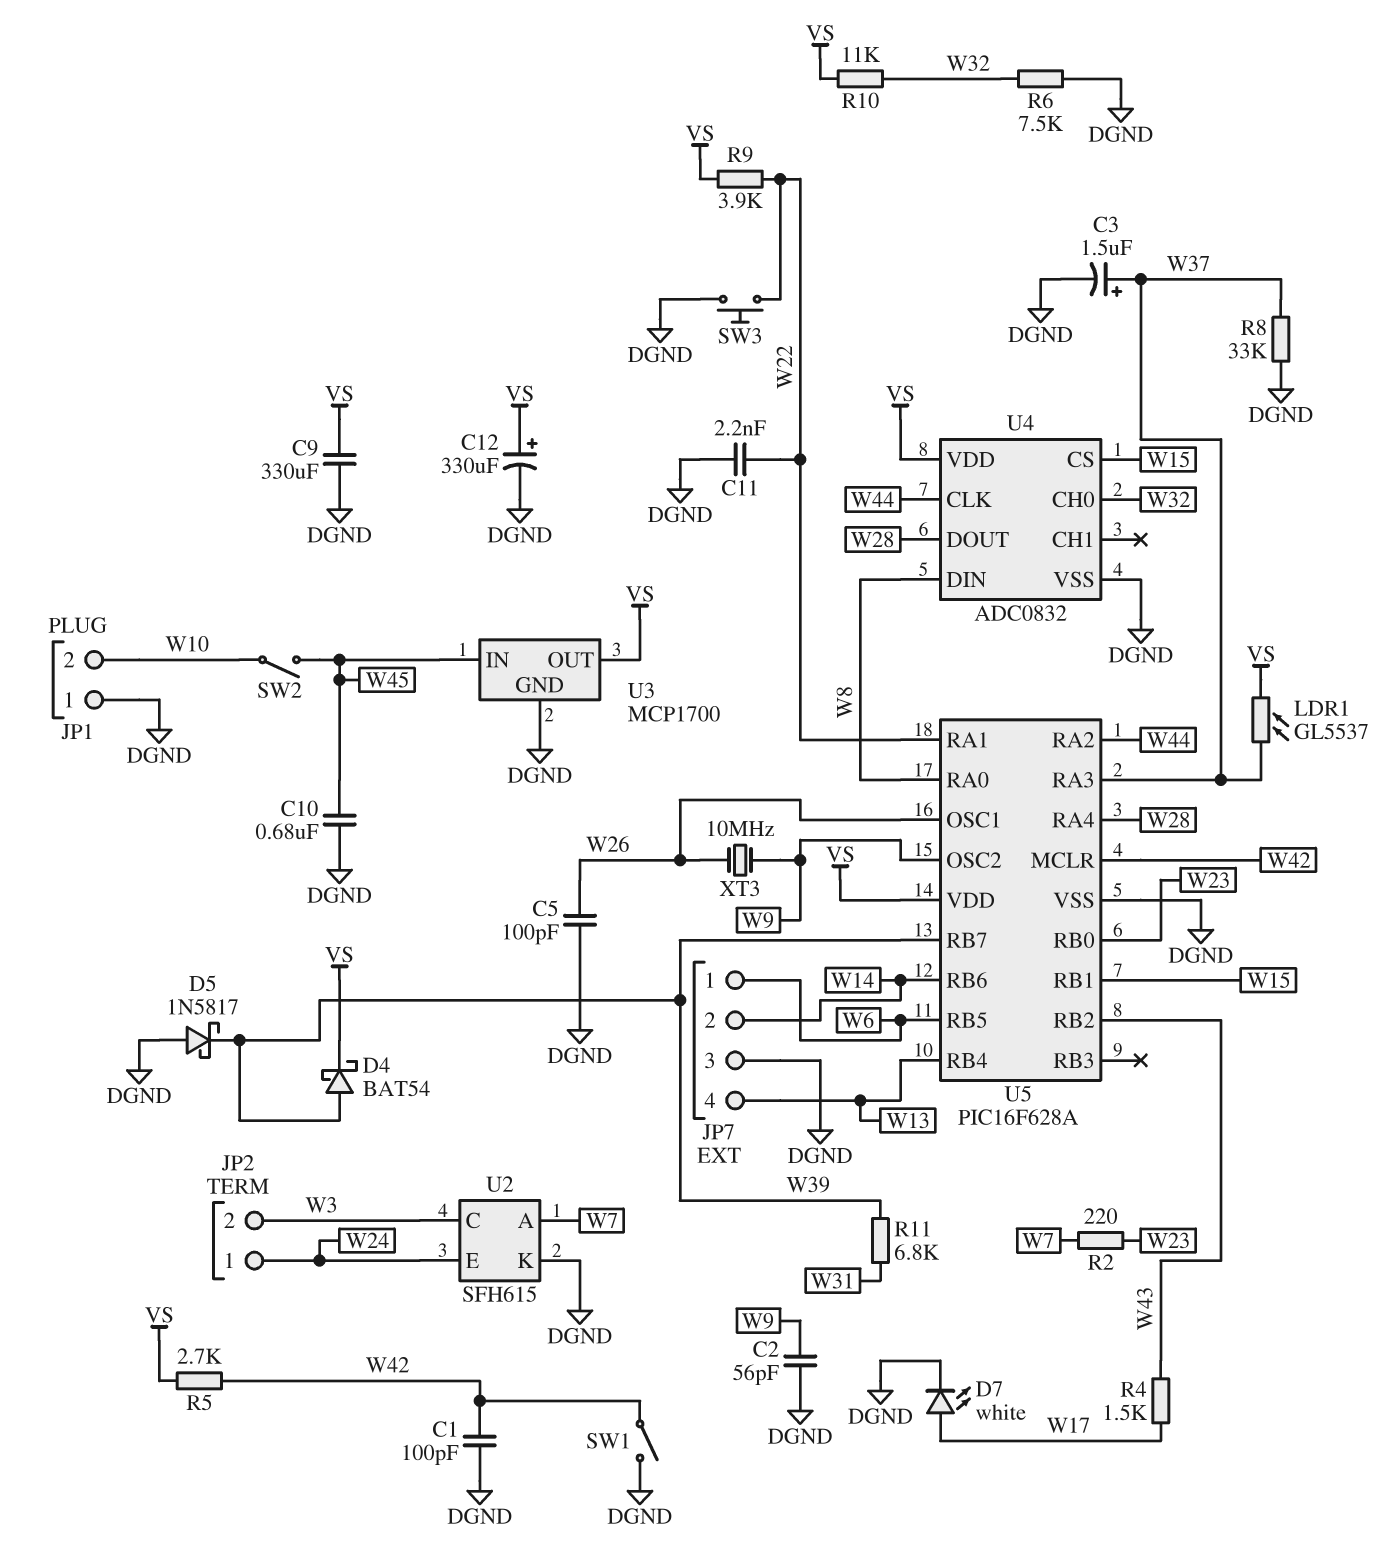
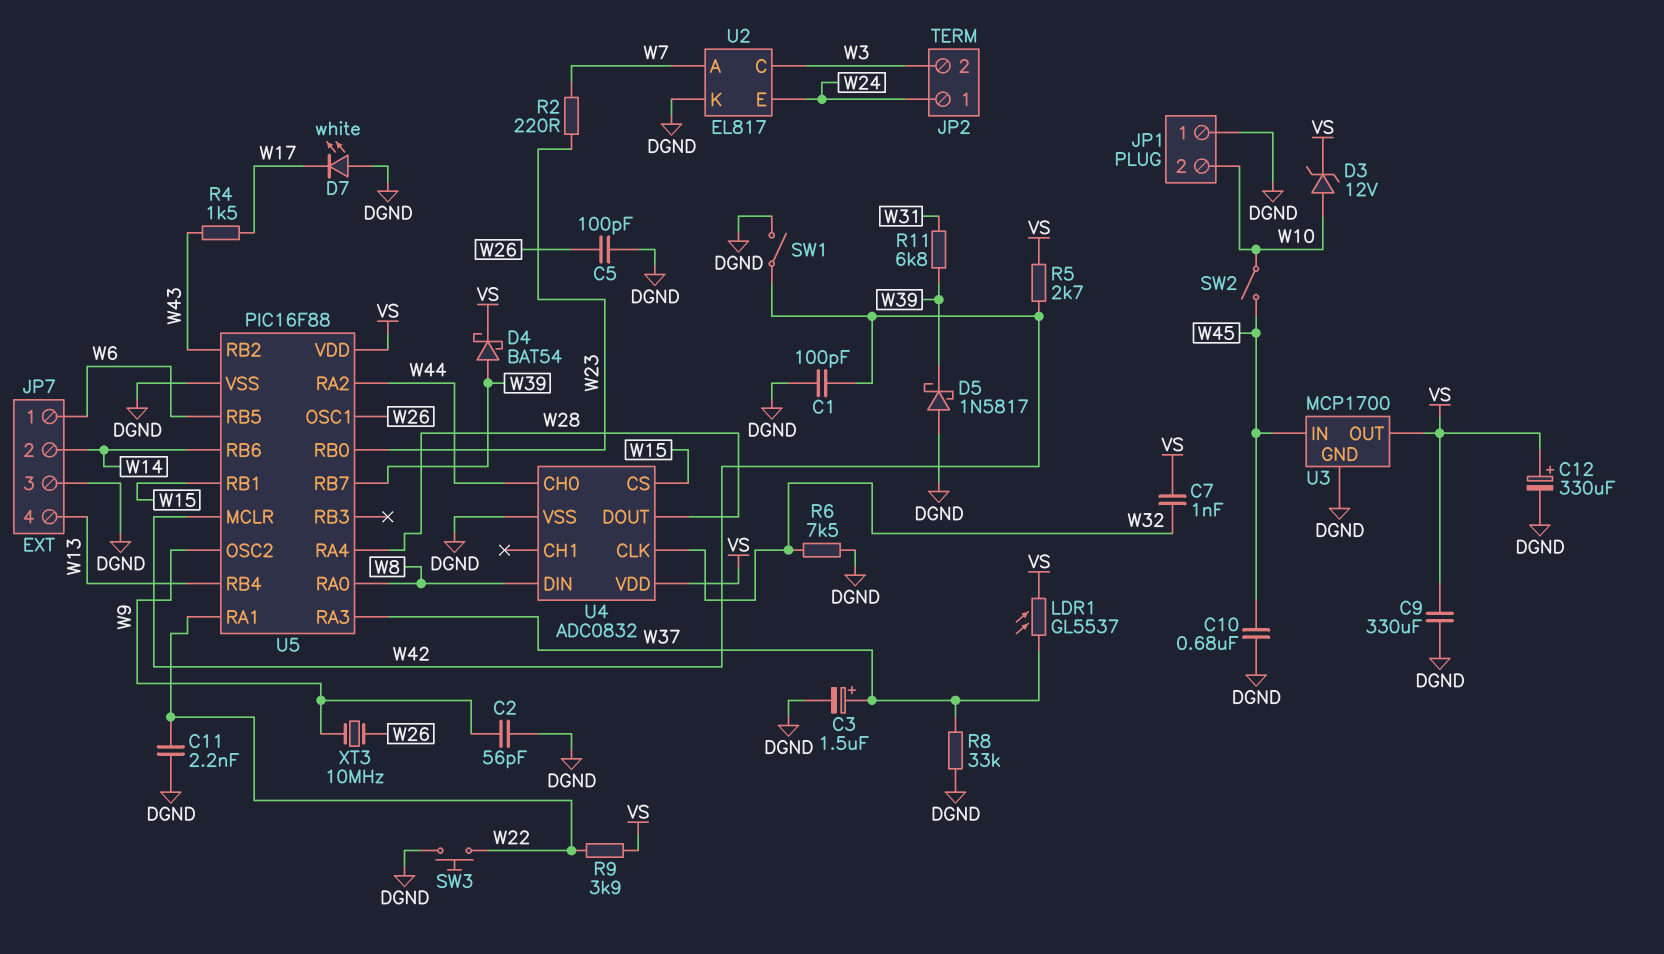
C7: none -> 1nF (VS, W32)
D3: none -> zener 12V (A W10, K VS)
D7: LED white (A W17, K DGND) -> LED white (A DGND, K W17)
R10: 11k (VS, W32) -> none
U2: SFH615 -> EL817
U4 pin CH0: W32 -> W44
U4 pin CLK: W44 -> W32
U5: PIC16F628A -> PIC16F88

